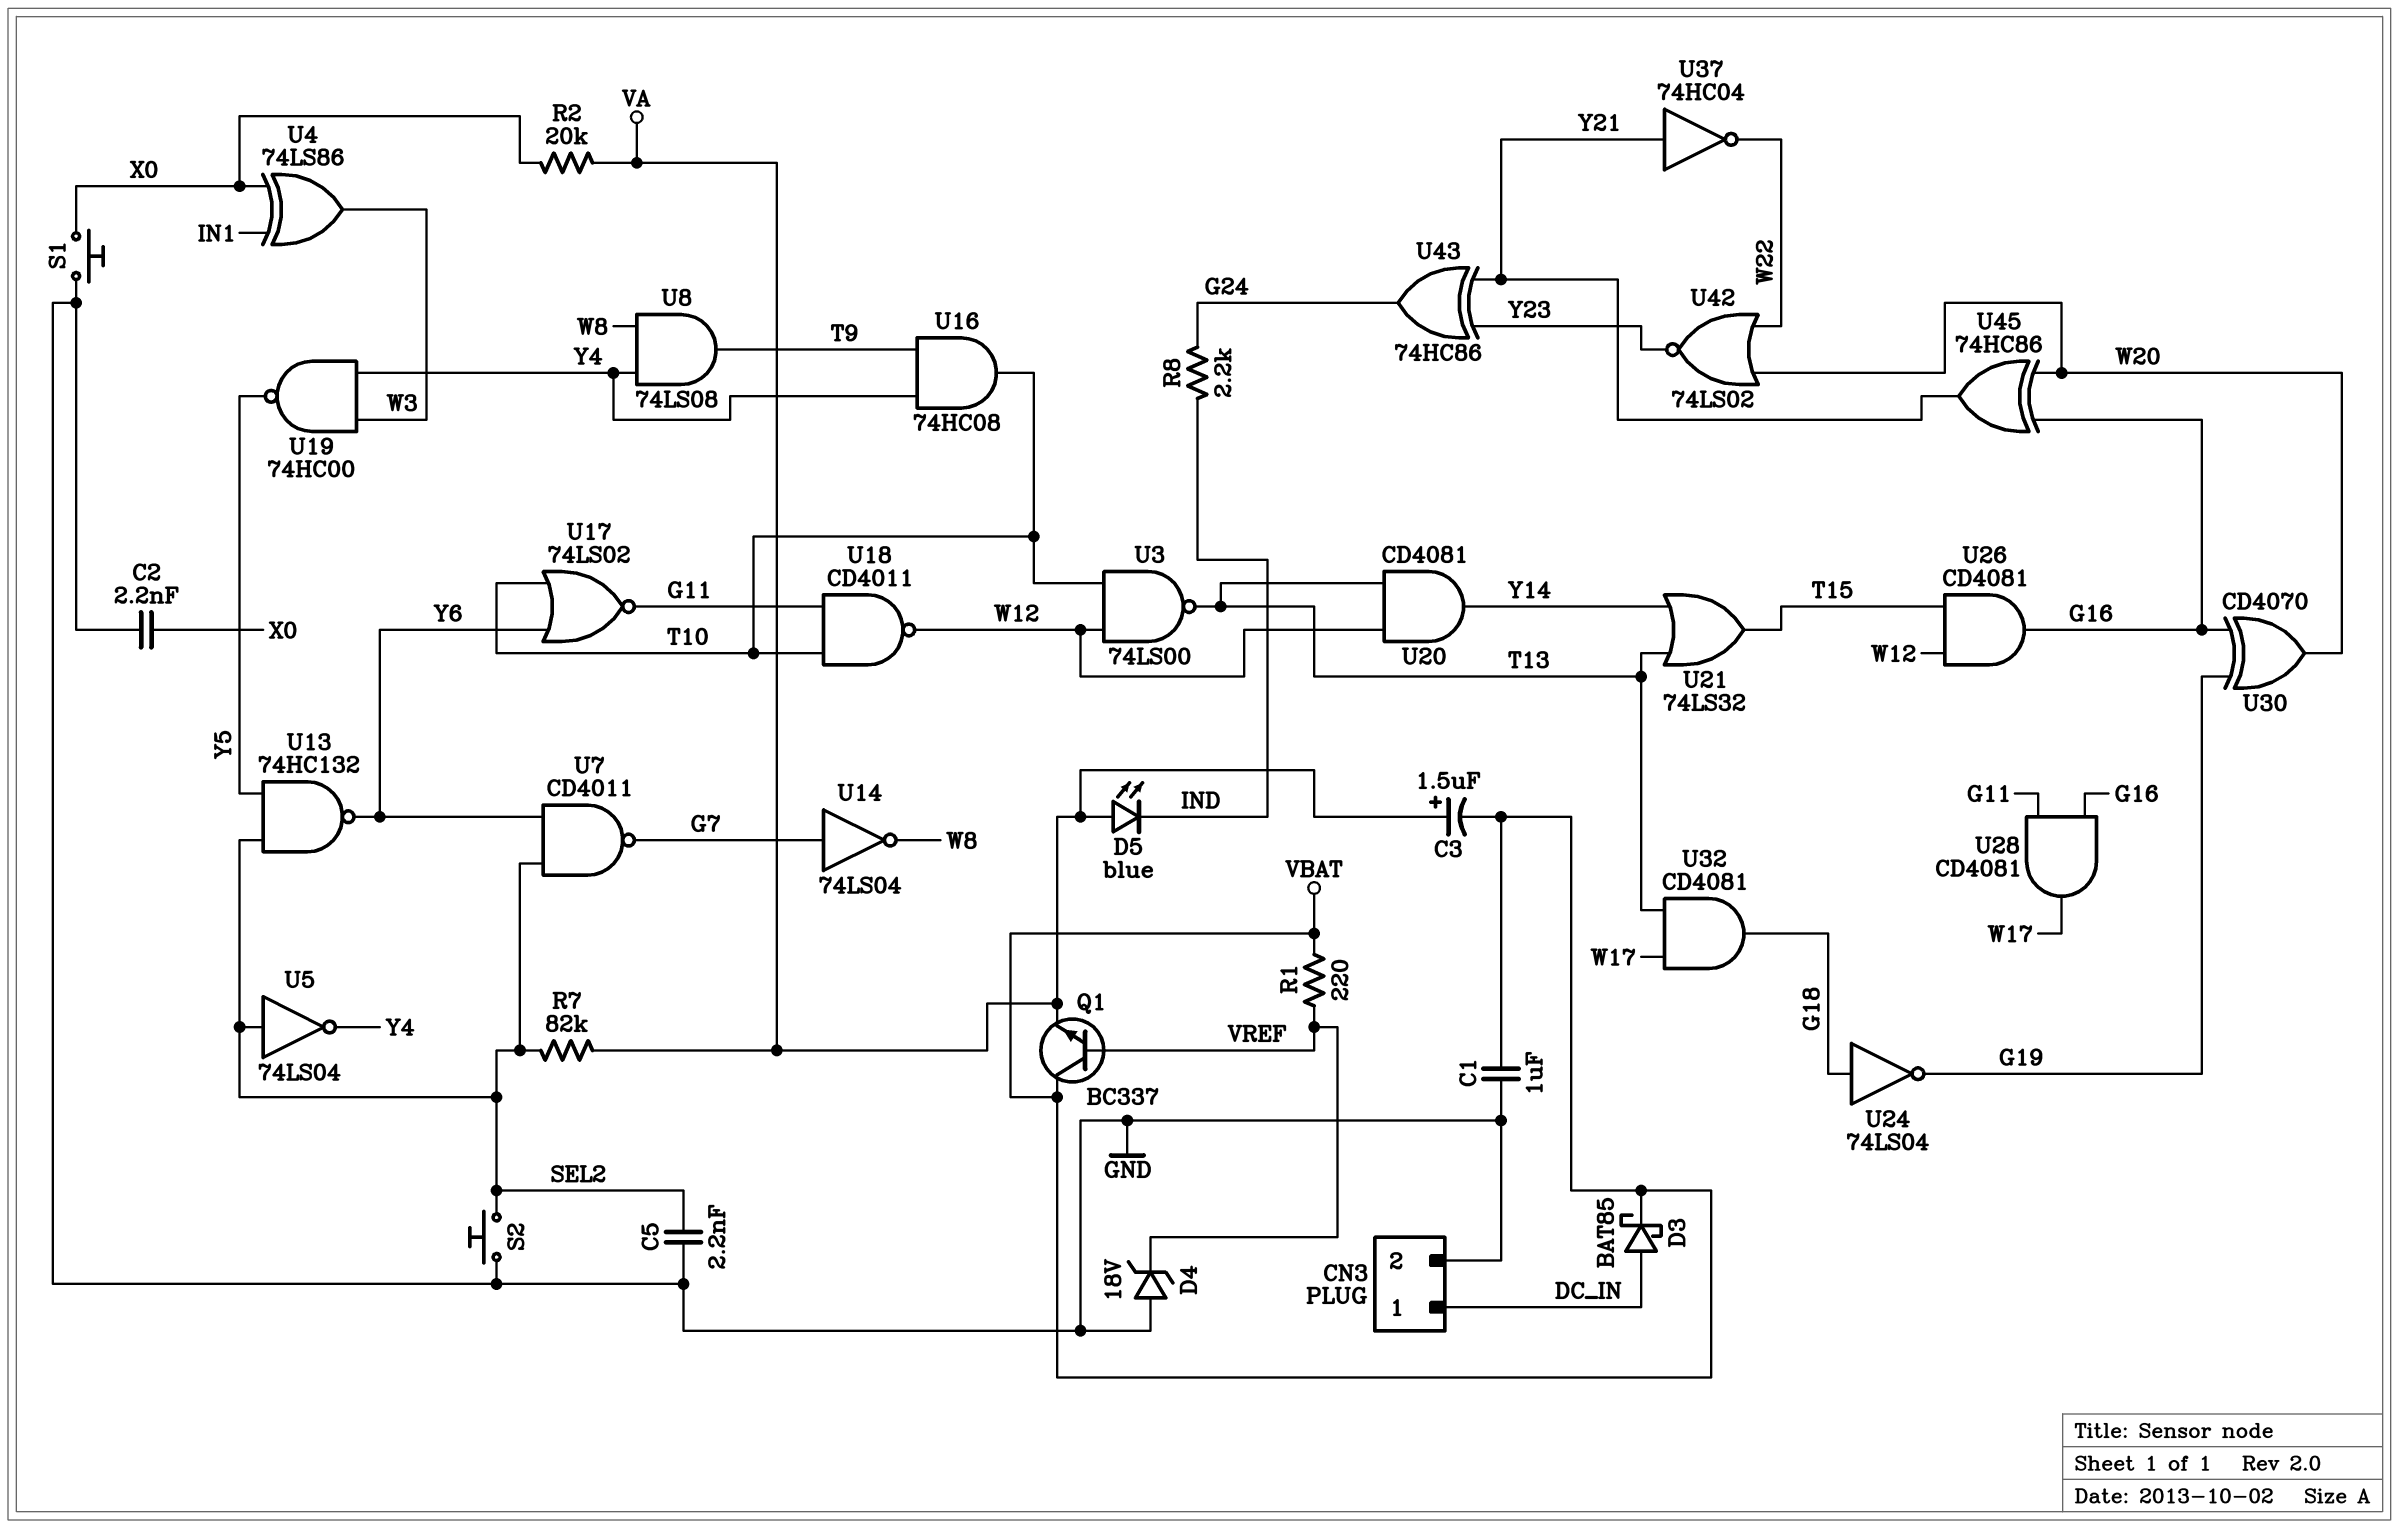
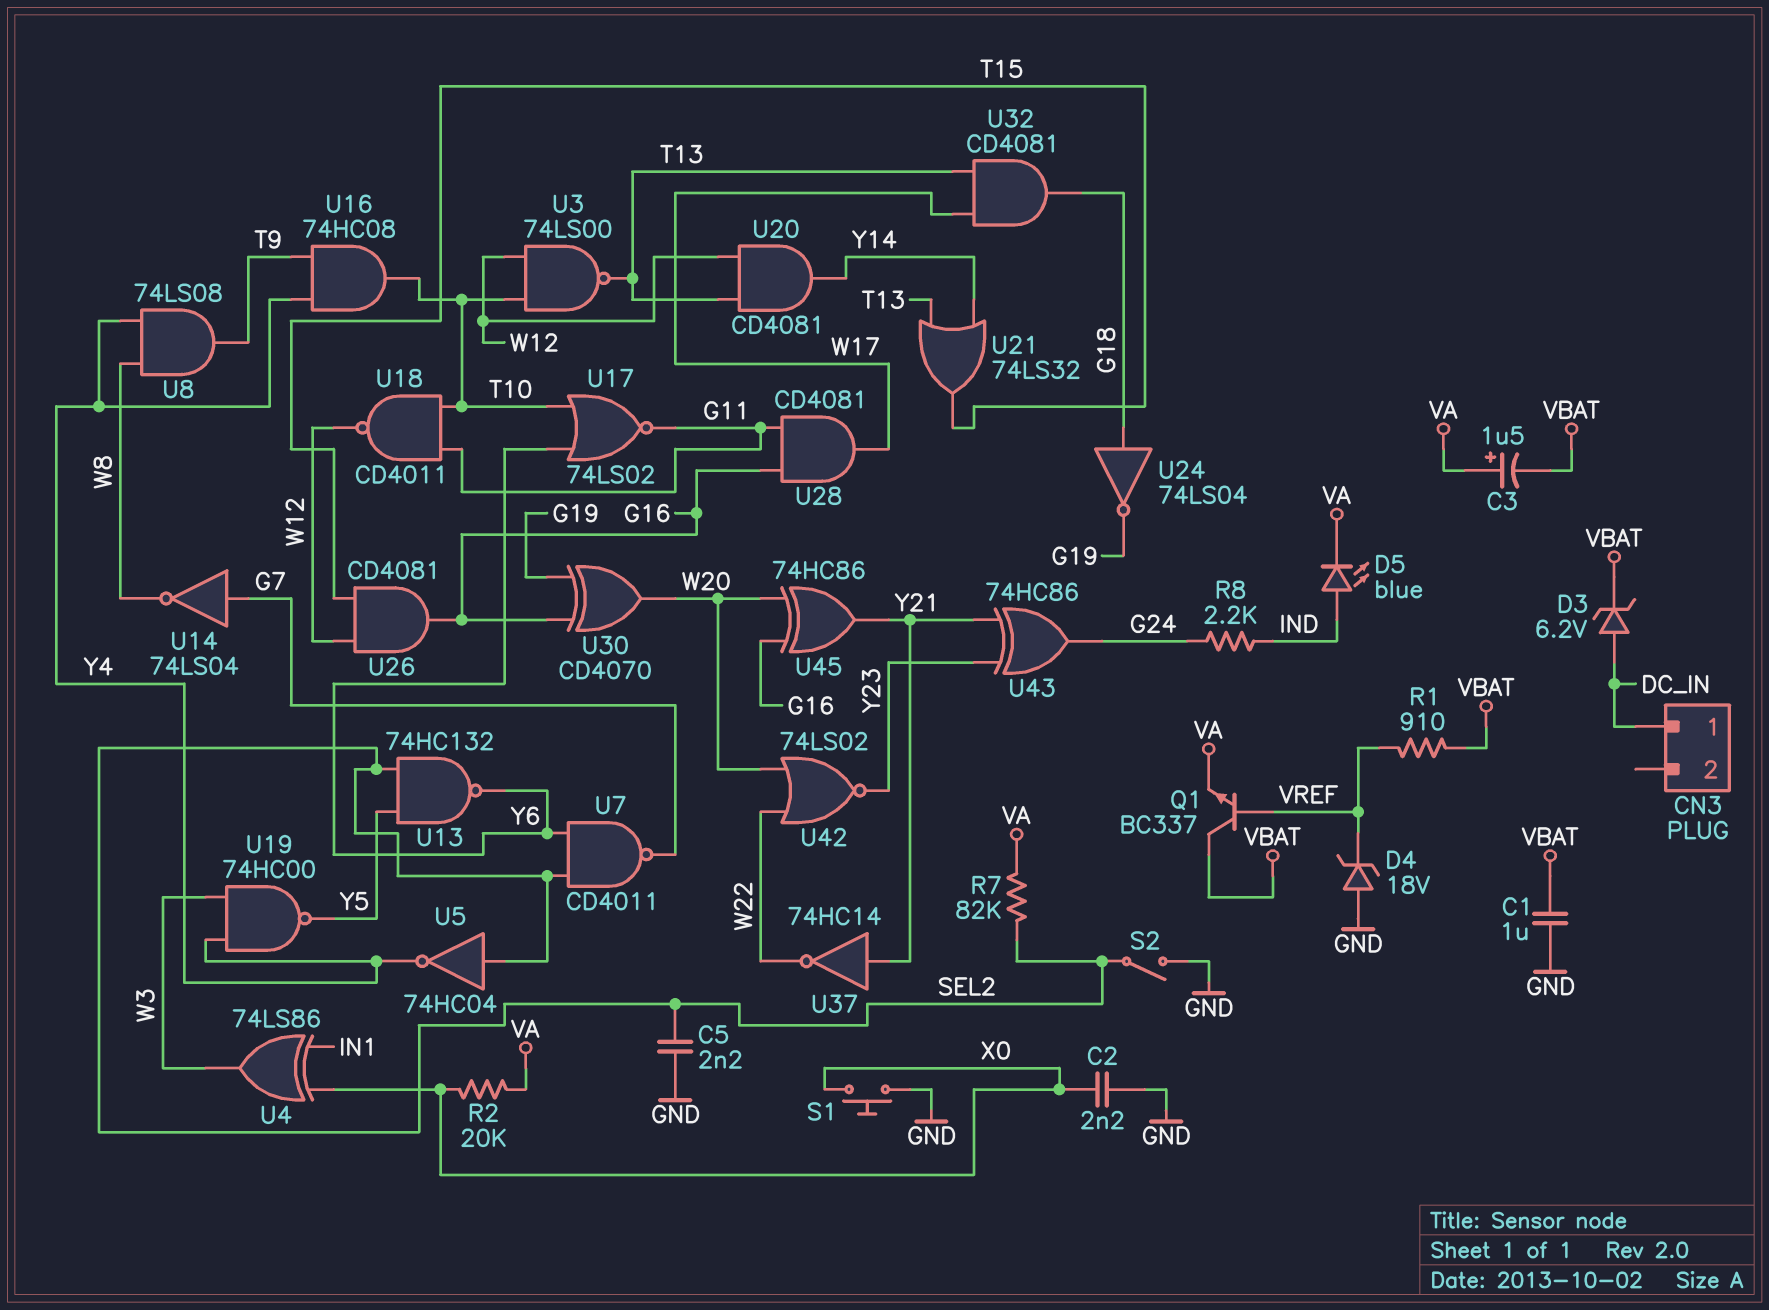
CN3 pin 2: GND -> none
D3: schottky BAT85 (A DC_IN, K VBAT) -> zener 6.2V (A DC_IN, K VBAT)
D5: LED blue (A VA, K IND) -> LED blue (A IND, K VA)
R1: 220 (VBAT, VREF) -> 910 (VBAT, VREF)
S2: button (GND, SEL2) -> switch (GND, SEL2)
U5: NOT 74LS04 (in SEL2, out Y4) -> NOT 74HC04 (in SEL2, out Y4)
U37: NOT 74HC04 (in Y21, out W22) -> NOT 74HC14 (in Y21, out W22)

